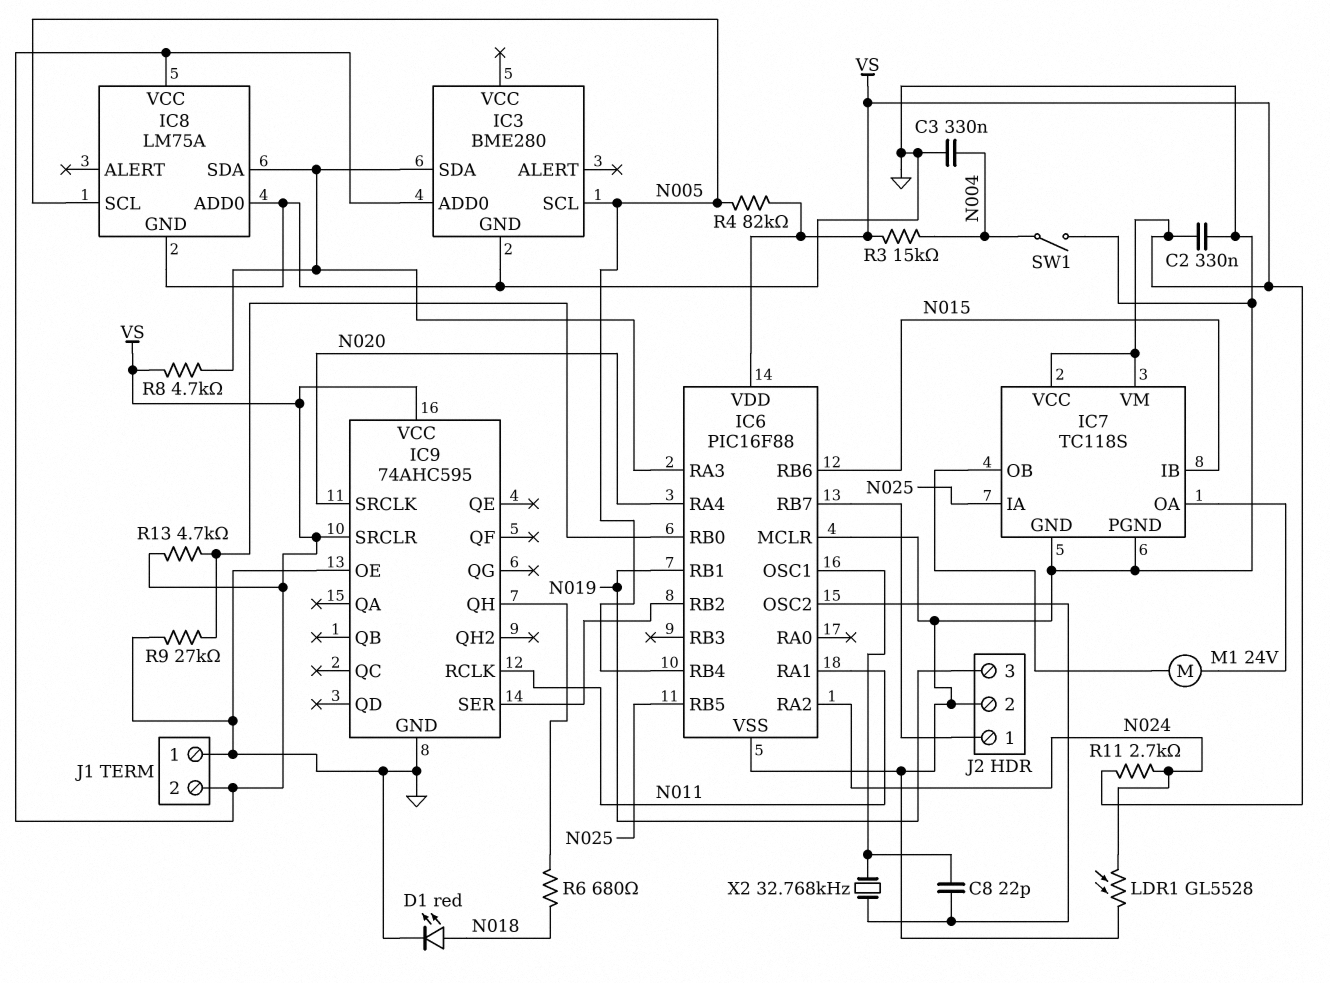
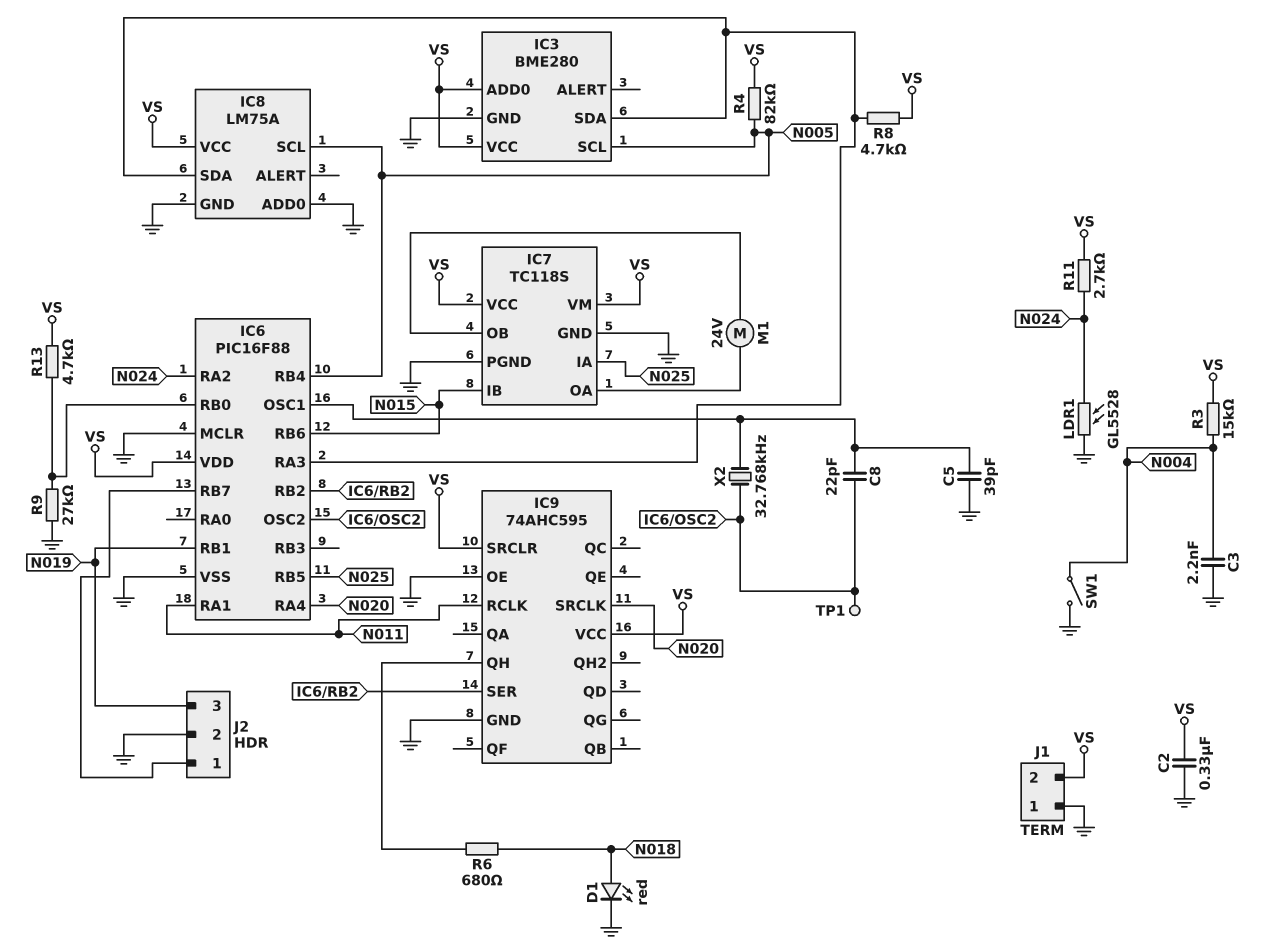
C3: 330nF (GND, N004) -> 2.2nF (GND, N004)
C5: none -> 39pF (GND, IC6/OSC1)
IC3 pin VCC: none -> VS
TP1: none -> test point (IC6/OSC2)

